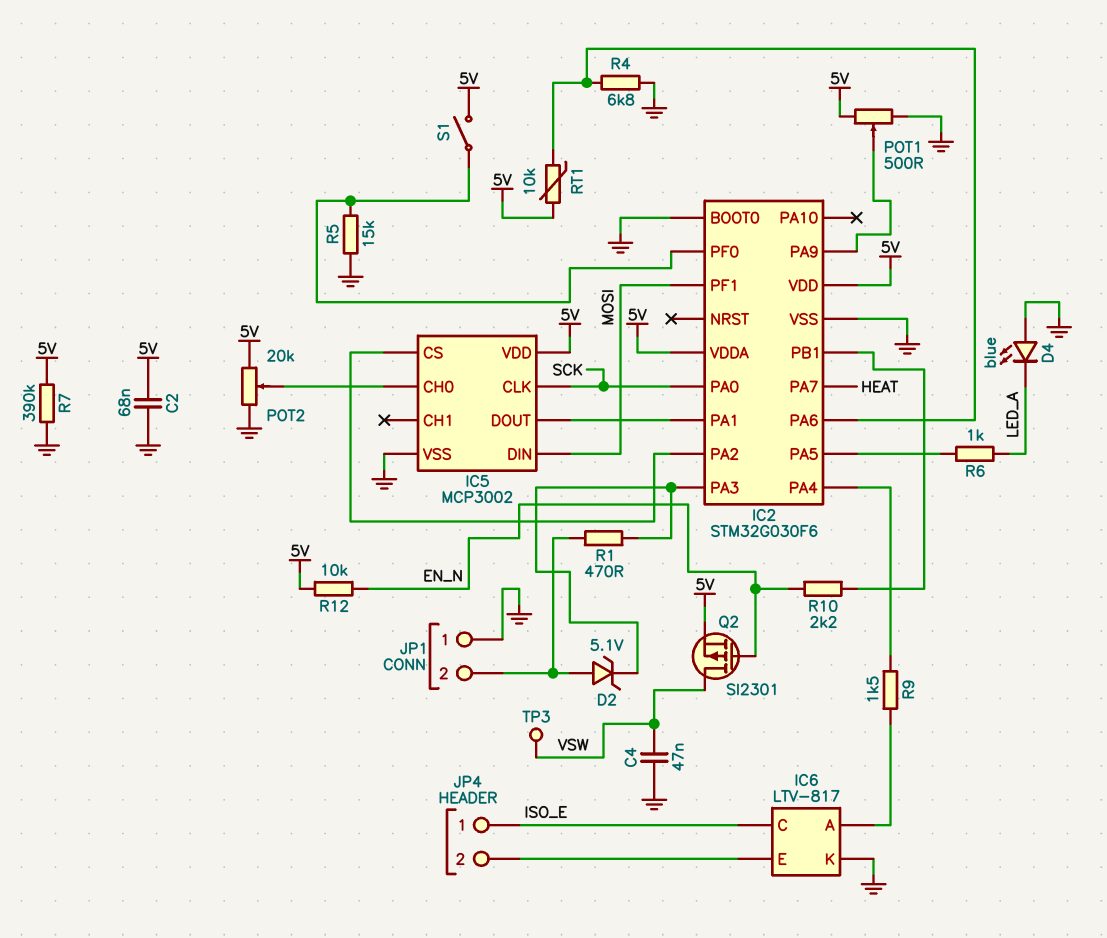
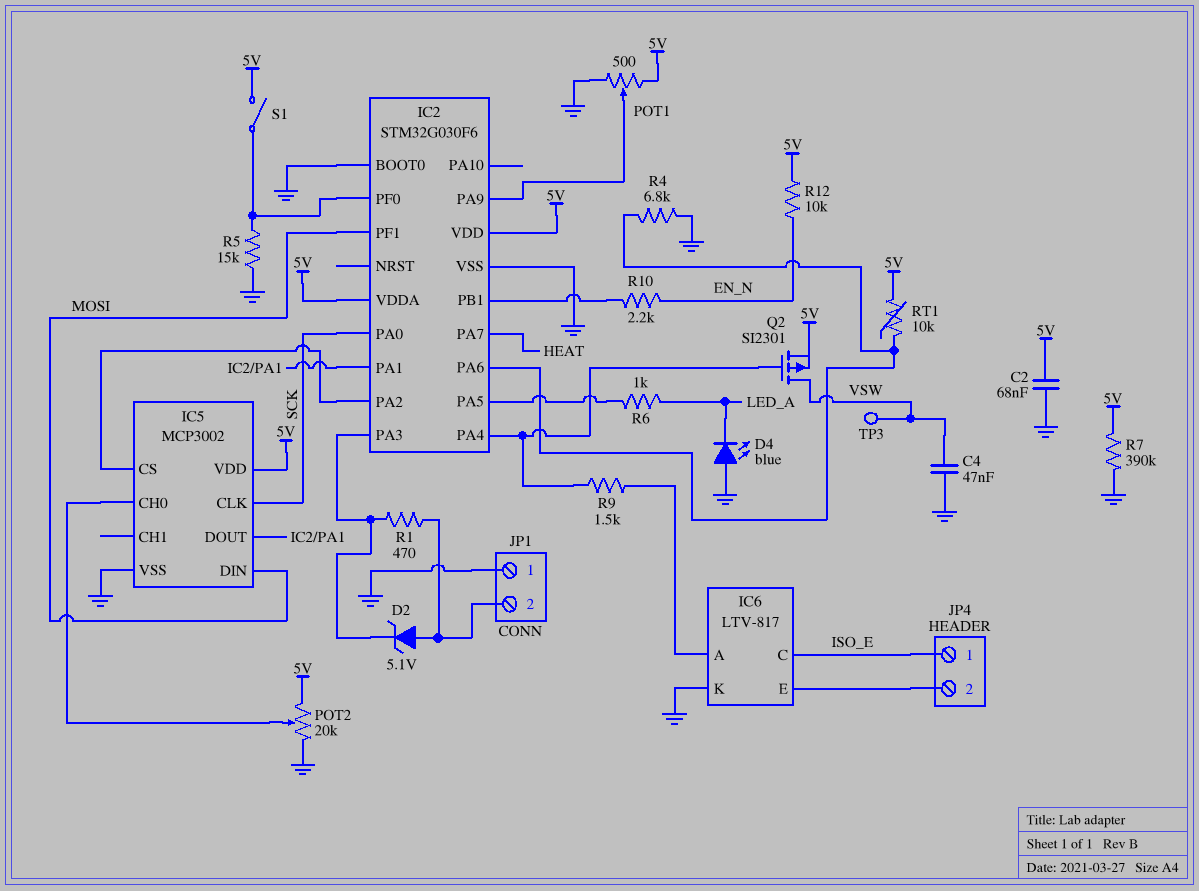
Q2: PMOS SI2301 (G EN_N, D VSW, S 5V) -> PMOS SI2301 (G IC2/PA4, D VSW, S 5V)

